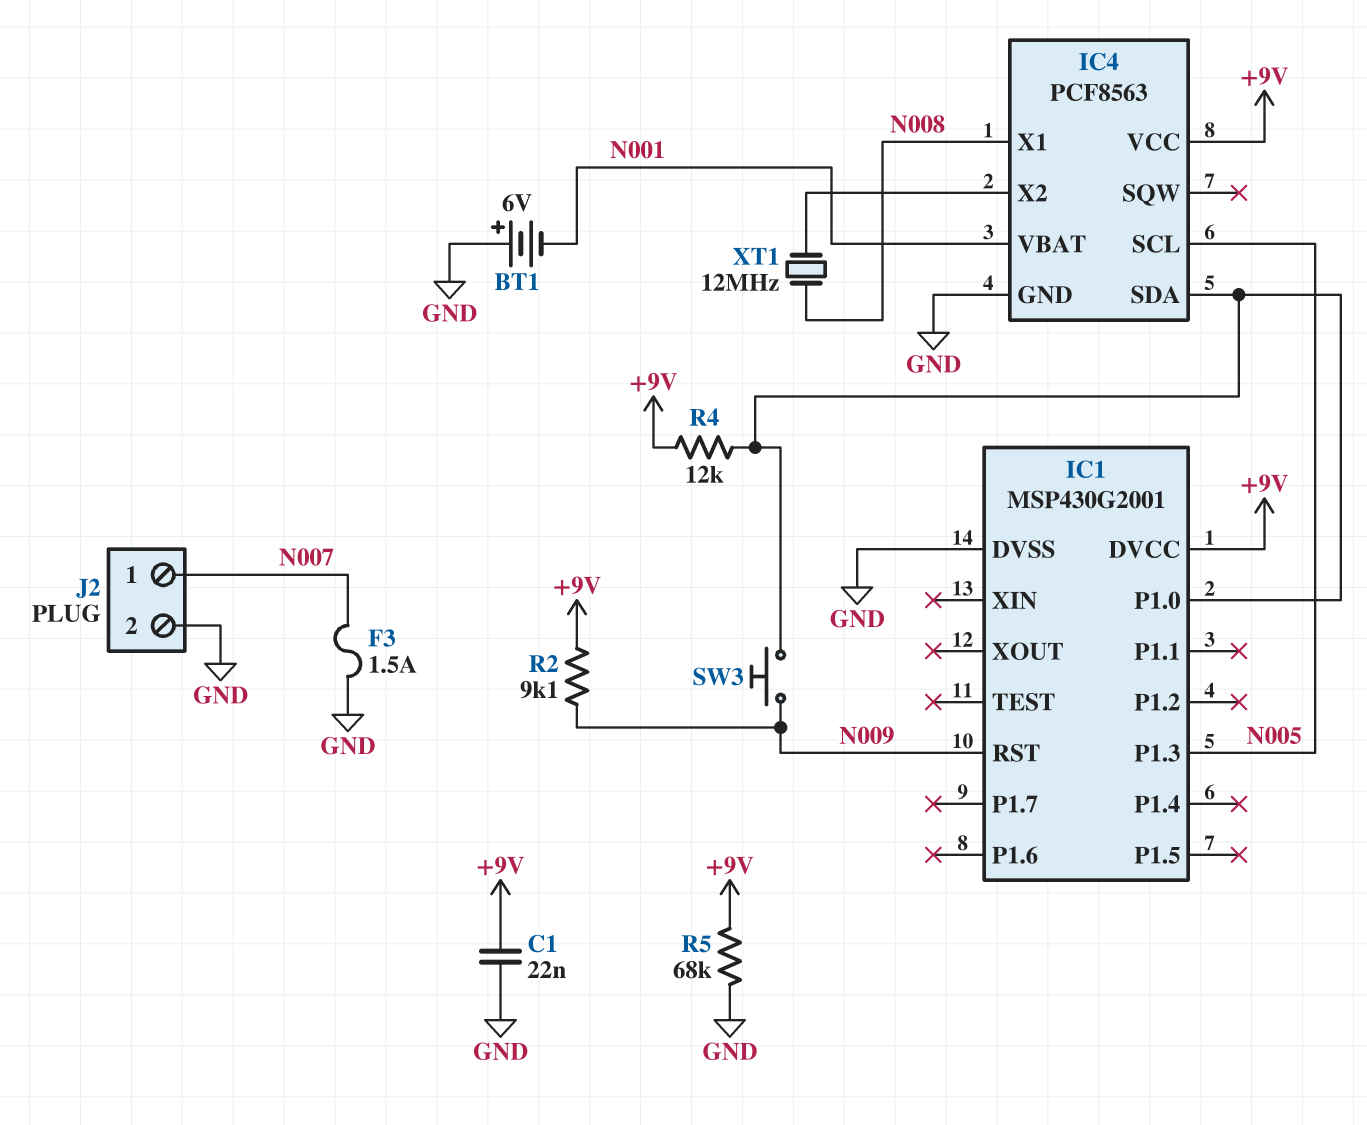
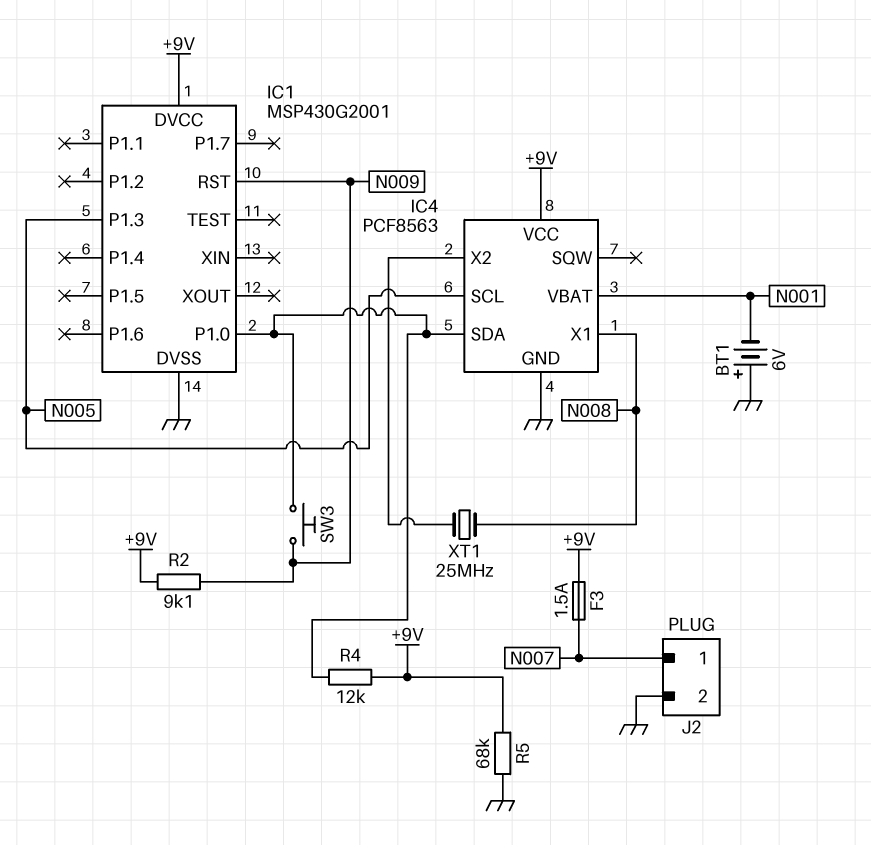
C1: 22nF (+9V, GND) -> none
F3: 1.5A (GND, N007) -> 1.5A (+9V, N007)
XT1: 12MHz (IC4/X2, N008) -> 25MHz (IC4/X2, N008)

